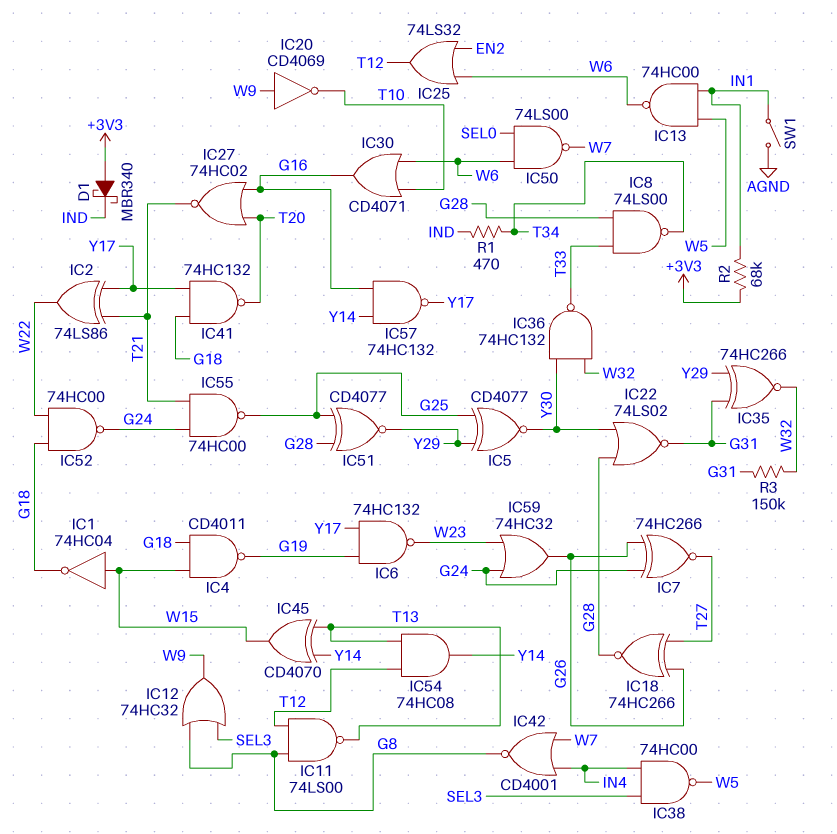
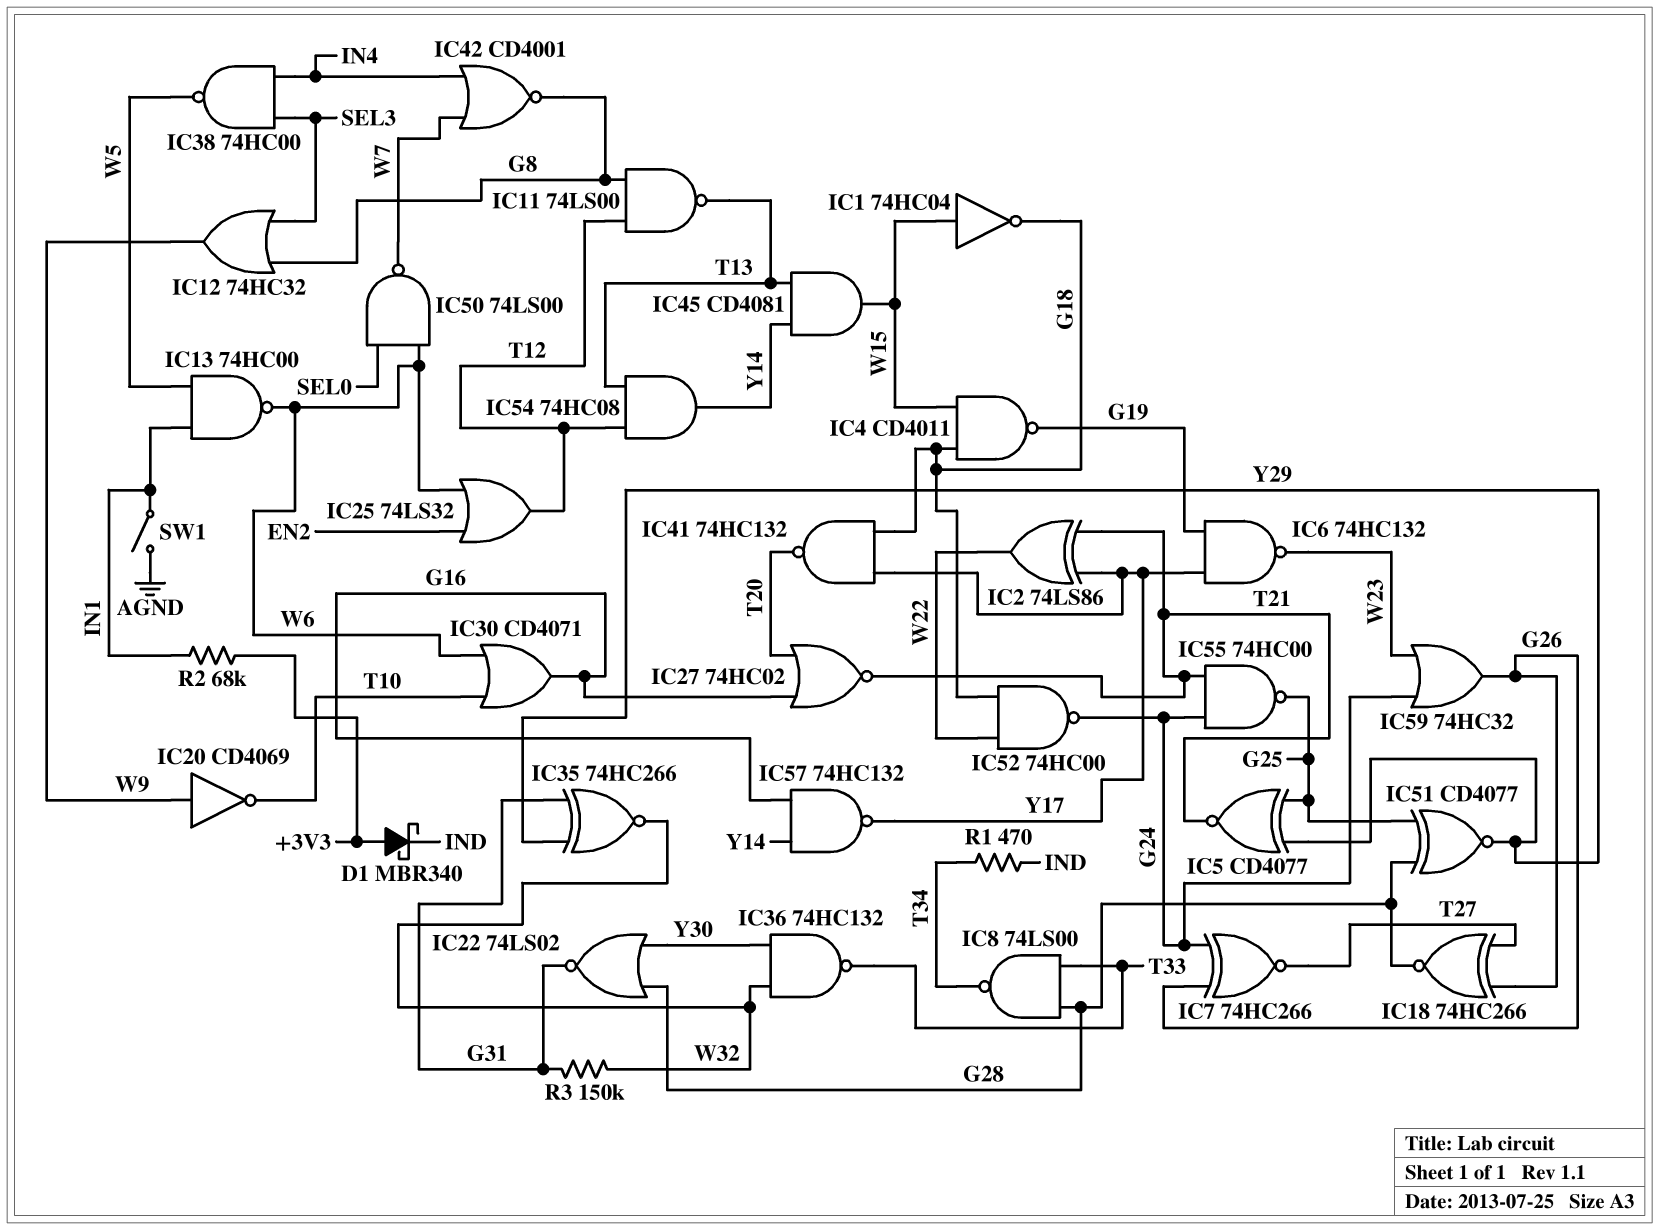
IC5: XNOR CD4077 (in G25, in Y29, out Y30) -> XNOR CD4077 (in G25, in Y29, out T21)
IC45: XOR CD4070 (in T13, in Y14, out W15) -> AND CD4081 (in T13, in Y14, out W15)

